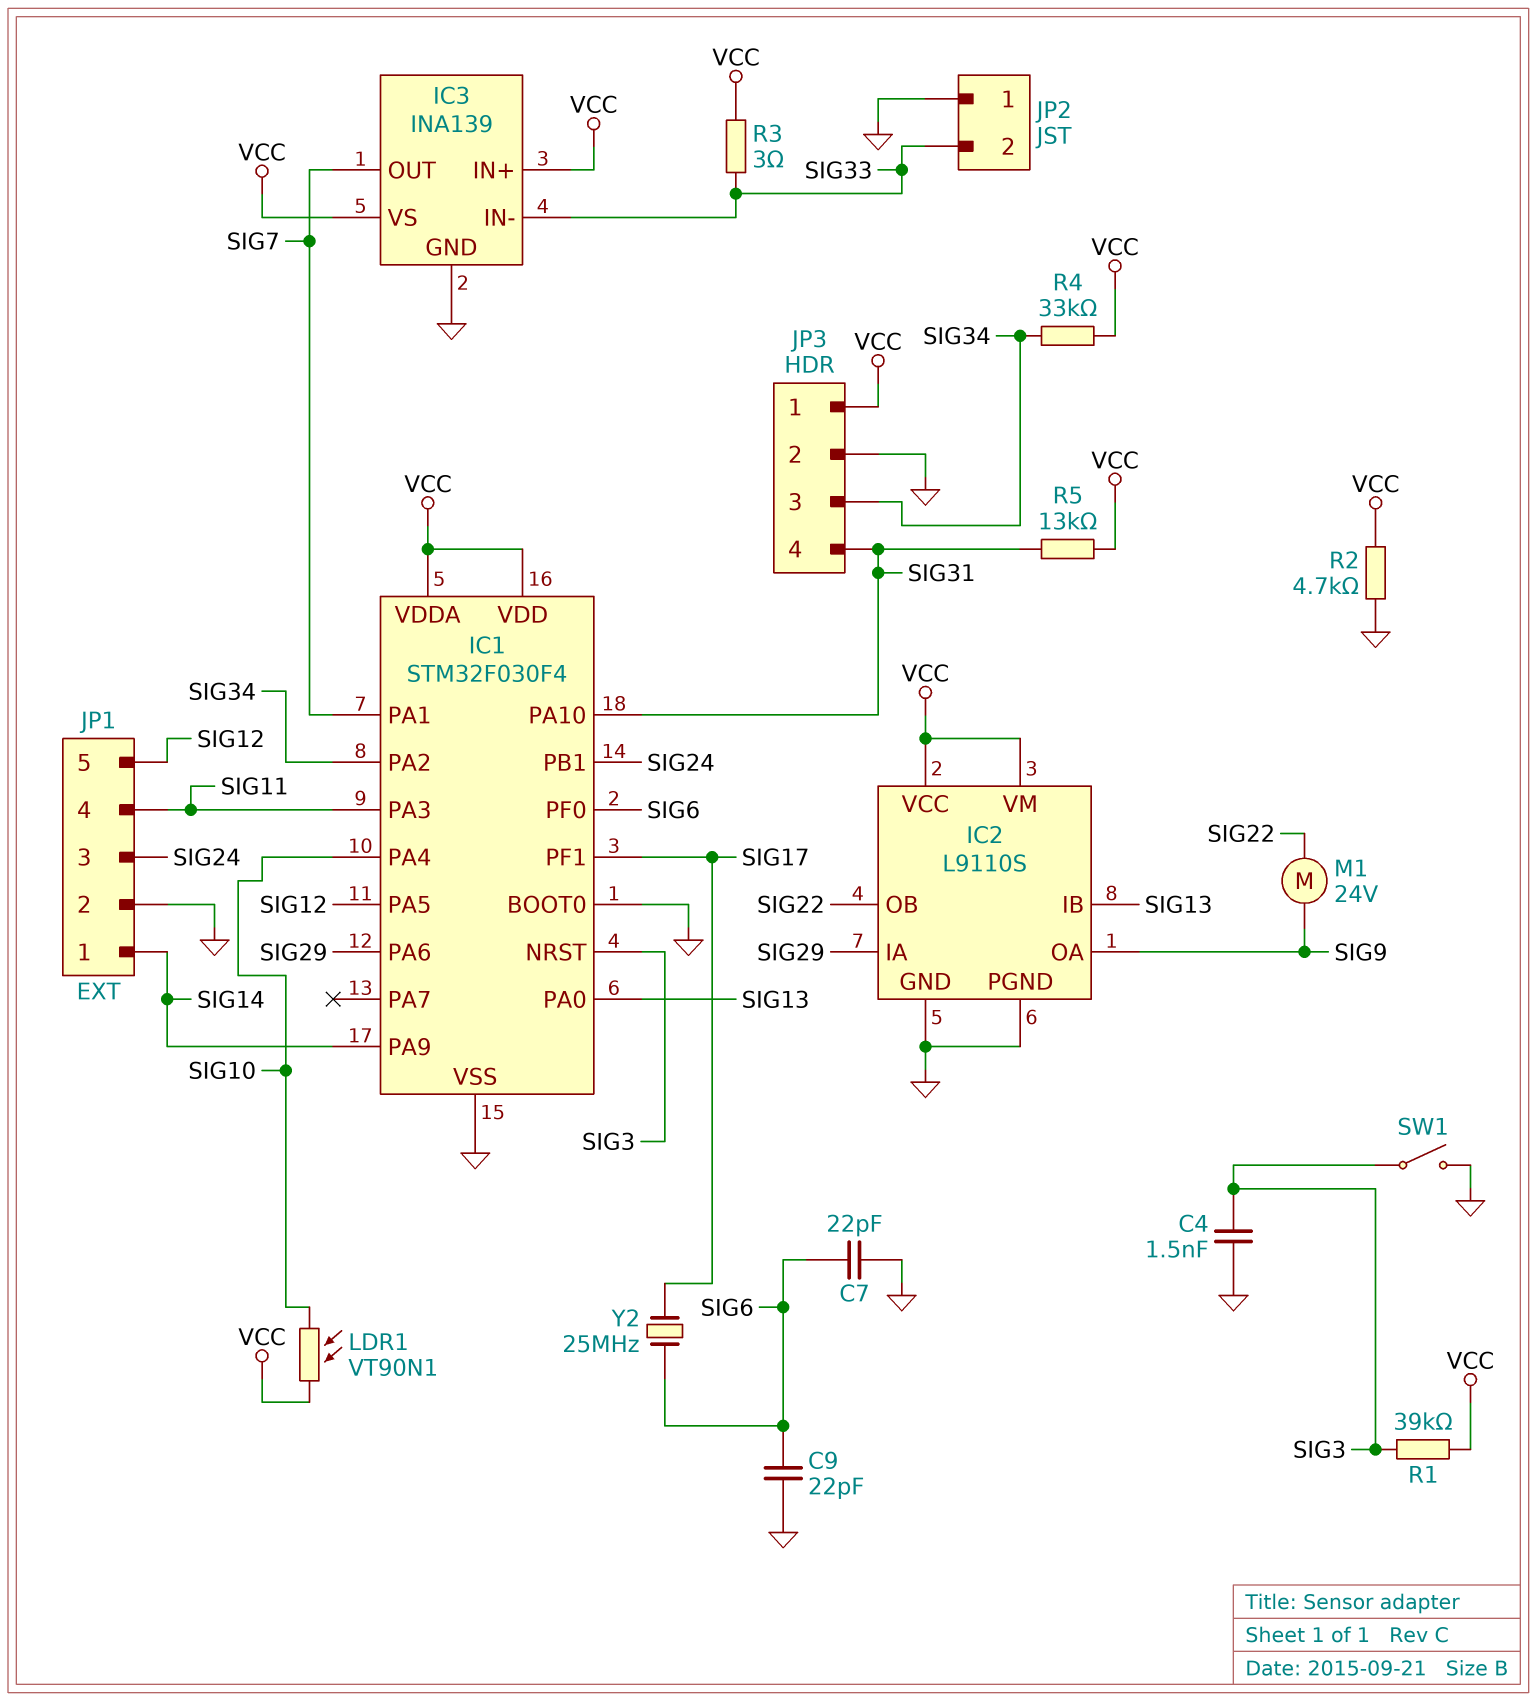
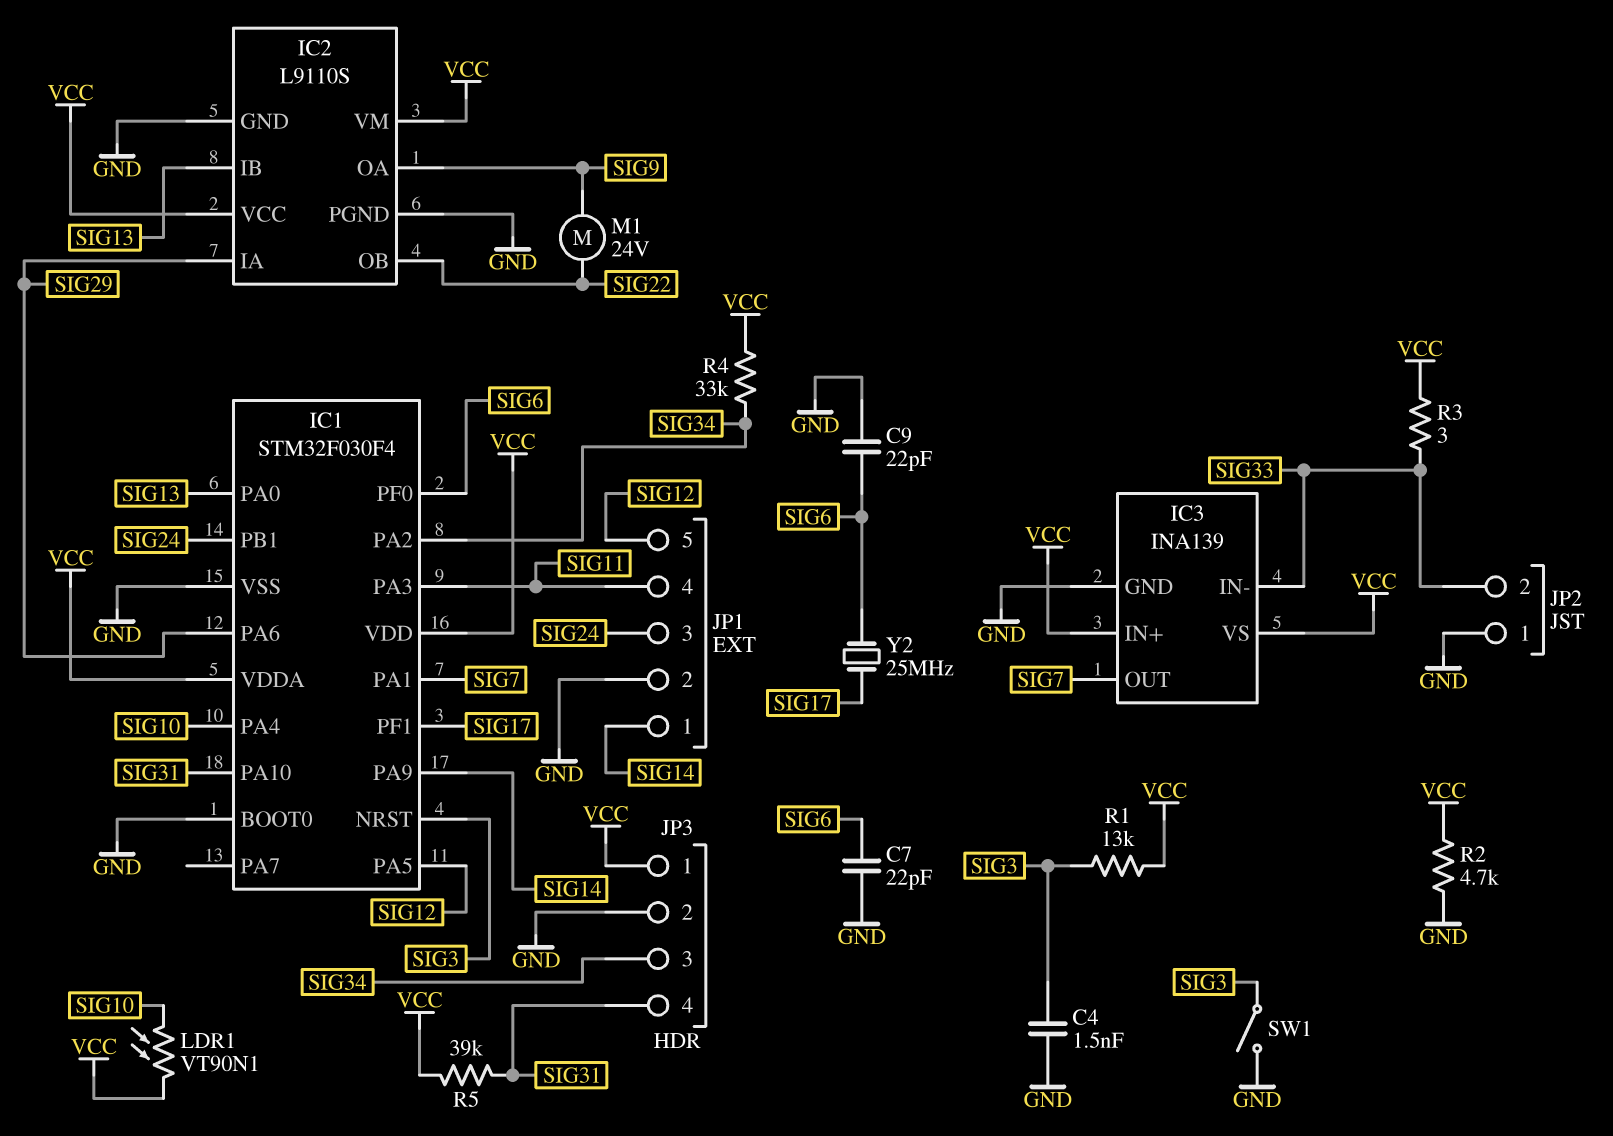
R1: 39k (SIG3, VCC) -> 13k (SIG3, VCC)
R5: 13k (SIG31, VCC) -> 39k (SIG31, VCC)

